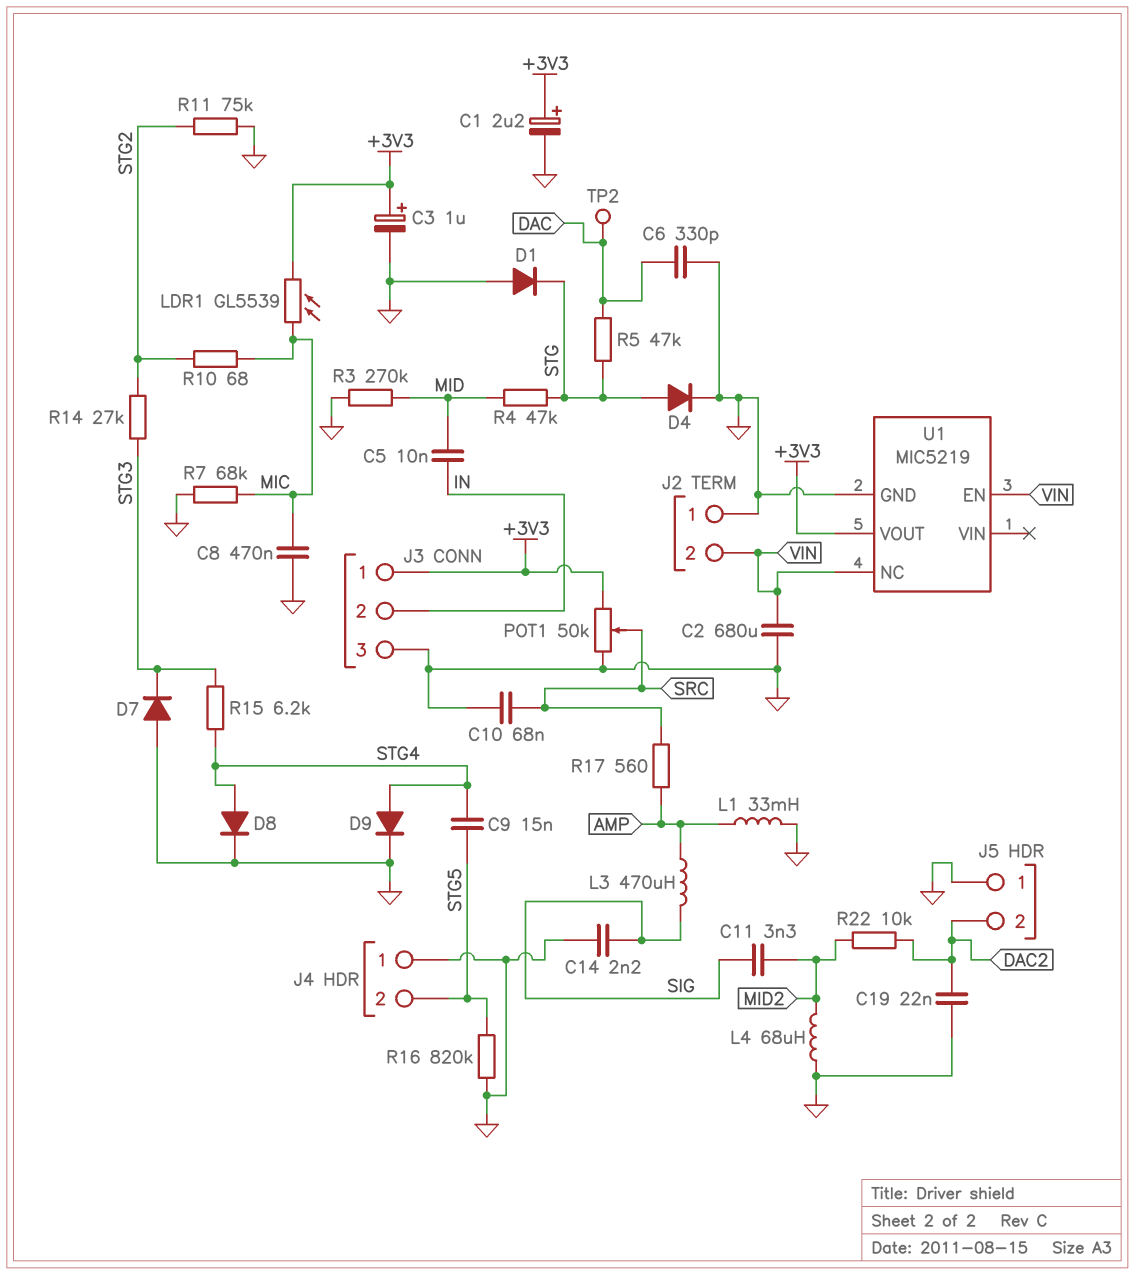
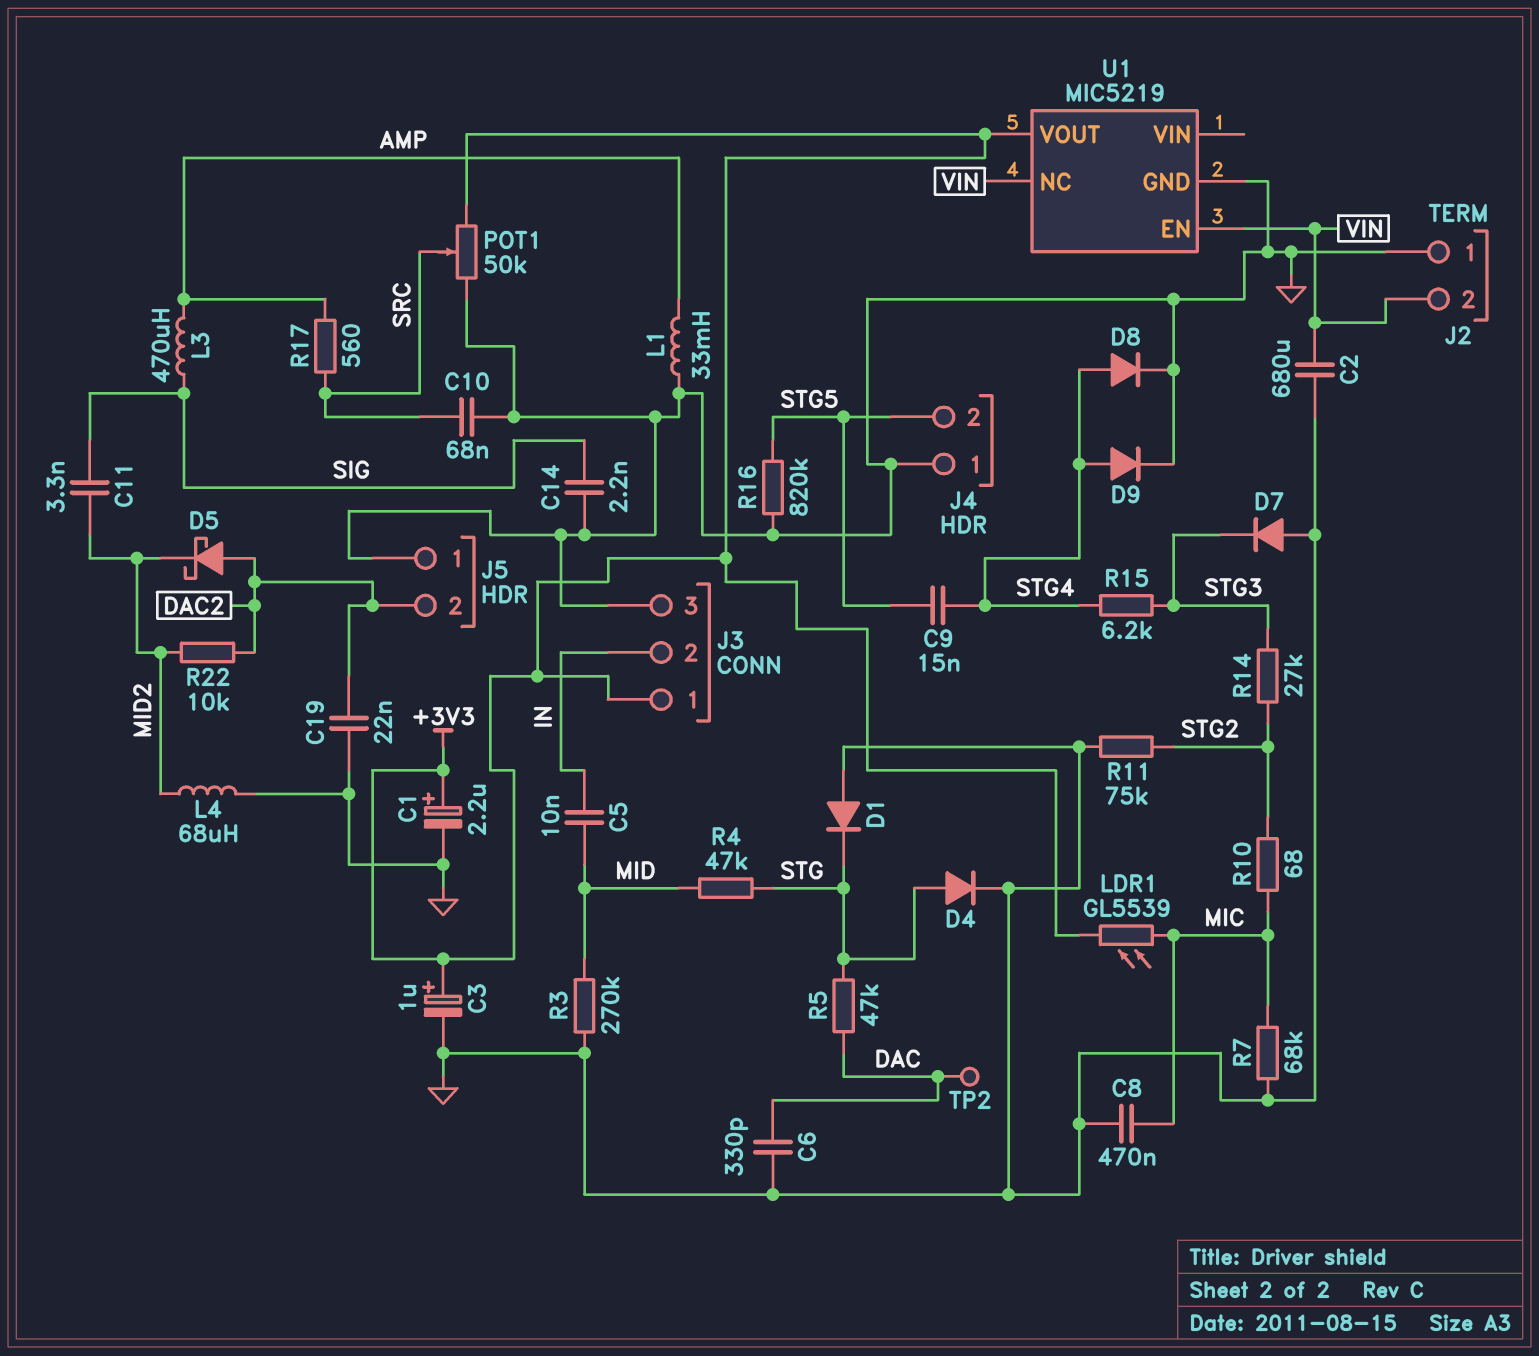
D5: none -> schottky (A DAC2, K MID2)

